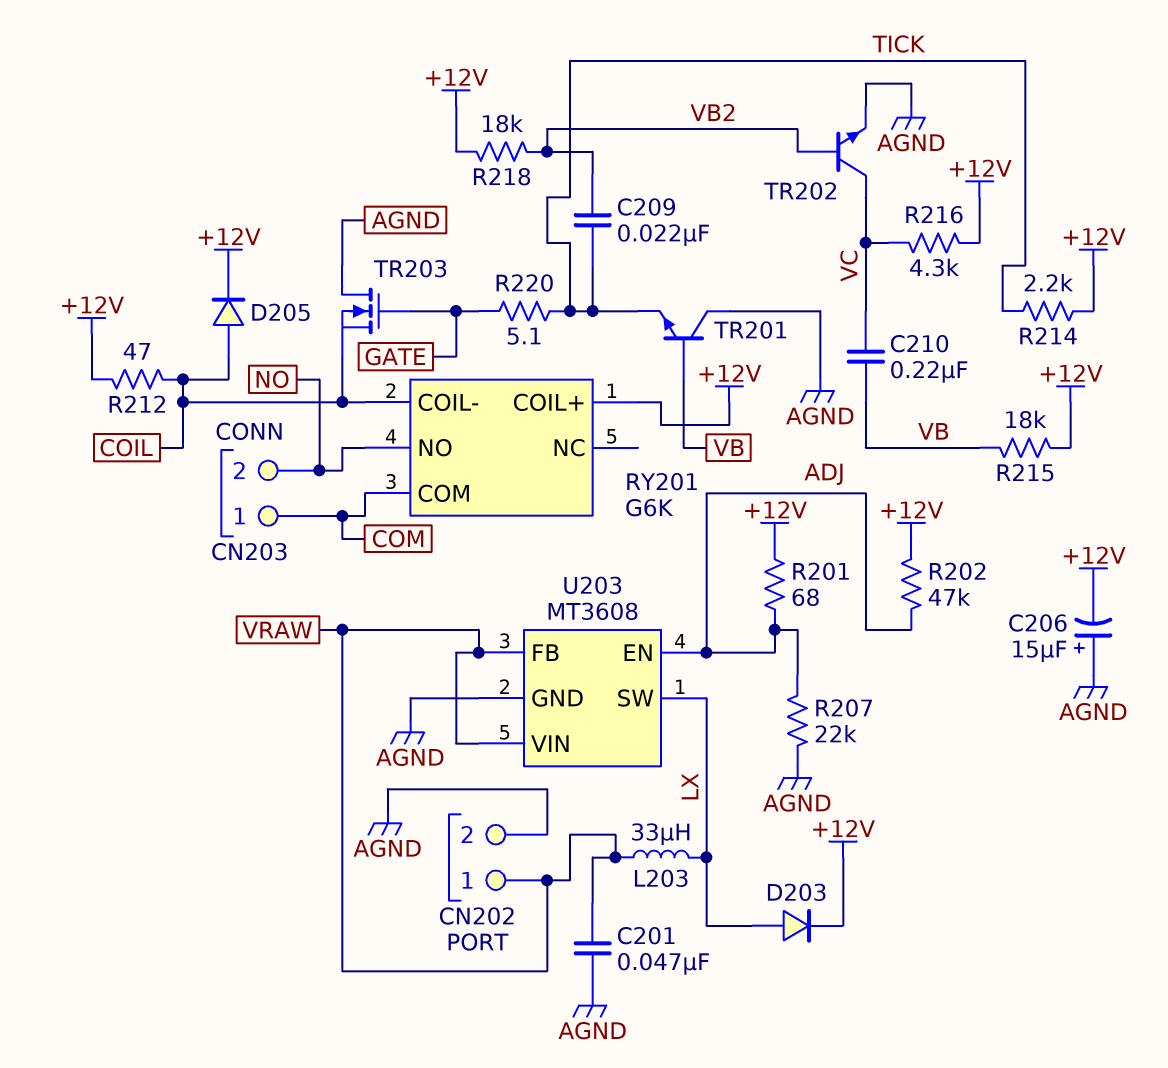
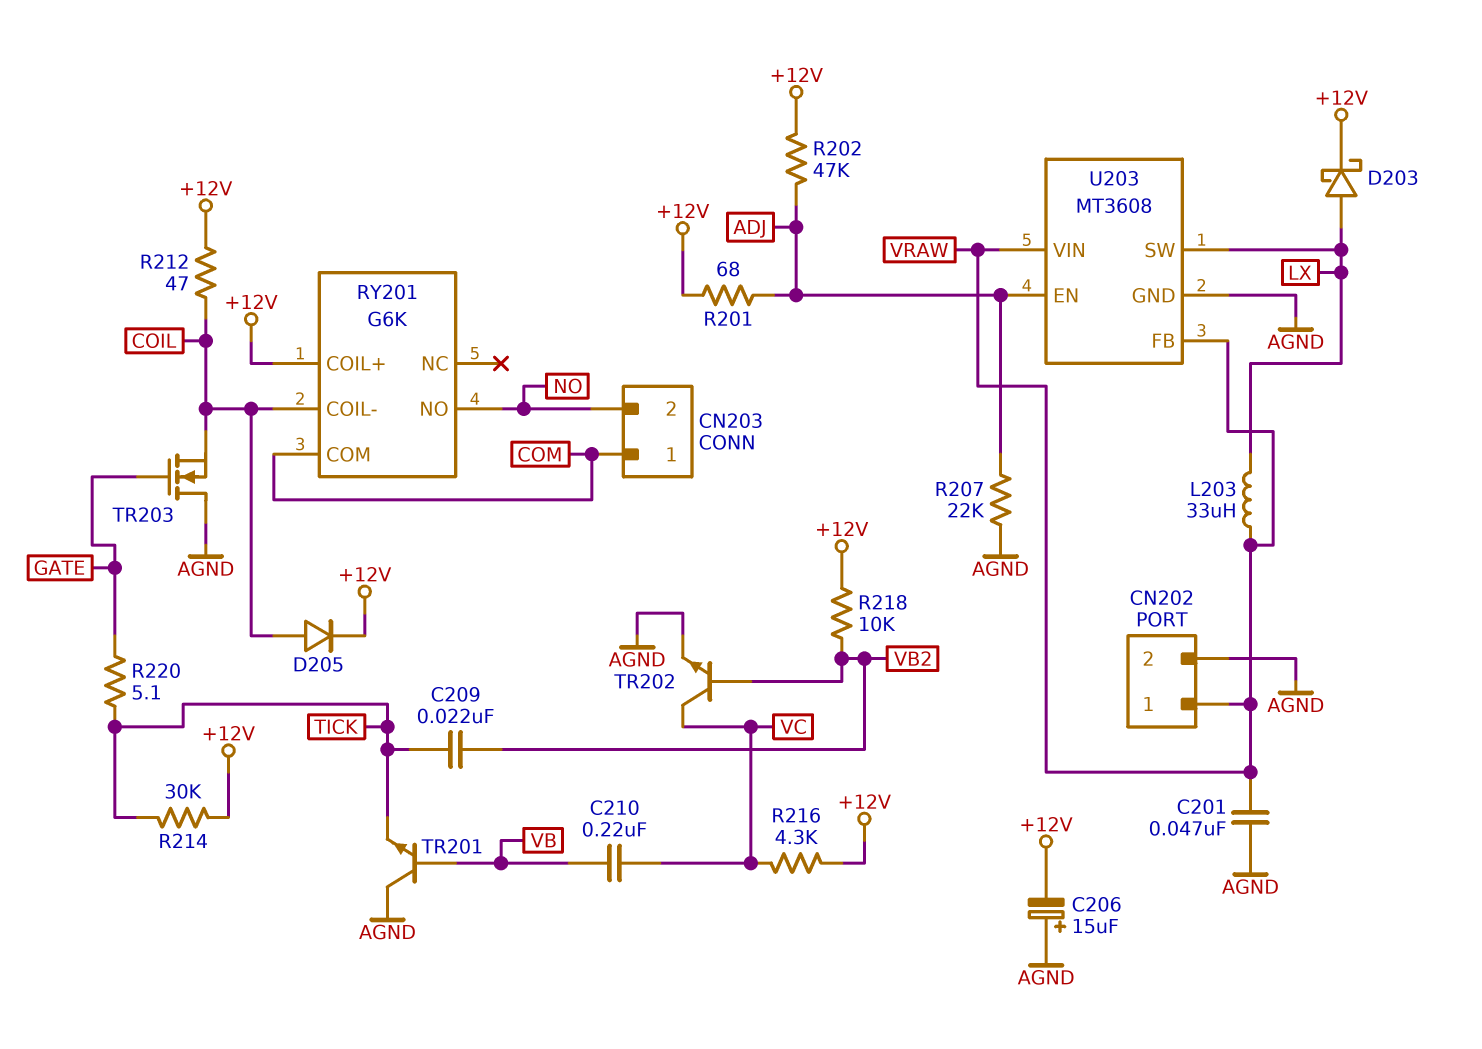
D203: diode (A LX, K +12V) -> schottky (A LX, K +12V)
R214: 2.2k (+12V, TICK) -> 30k (+12V, TICK)
R215: 18k (+12V, VB) -> none
R218: 18k (+12V, VB2) -> 10k (+12V, VB2)

